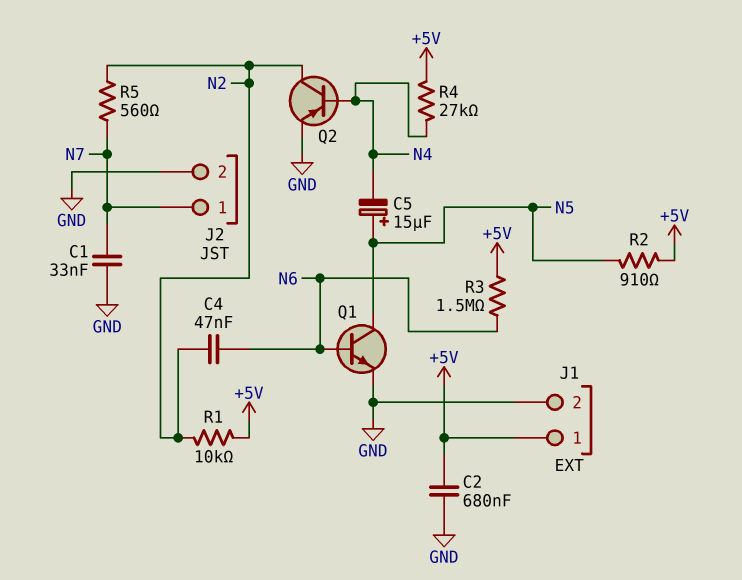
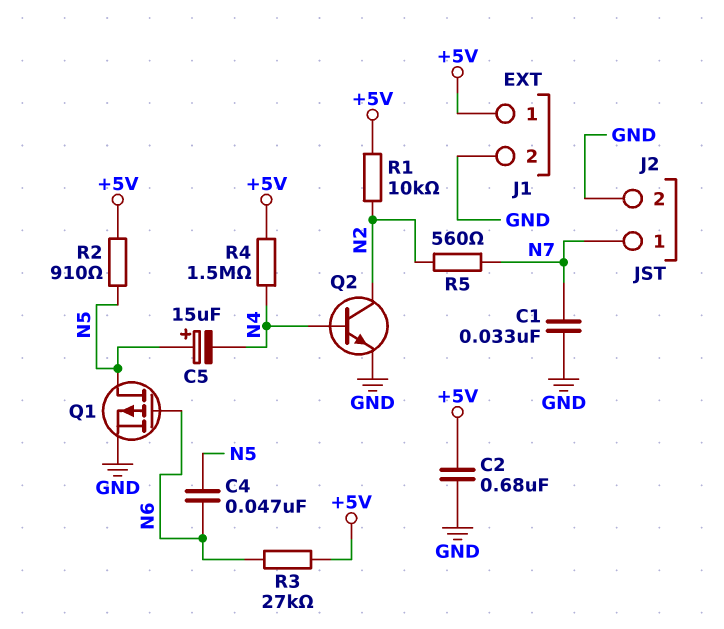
C4: 47nF (N2, N6) -> 47nF (N5, N6)
Q1: NPN (B N6, C N5, E GND) -> PMOS (G N6, D N5, S GND)
Q2: PNP (B N4, C N2, E GND) -> NPN (B N4, C N2, E GND)
R3: 1.5M (+5V, N6) -> 27k (+5V, N6)
R4: 27k (+5V, N4) -> 1.5M (+5V, N4)

